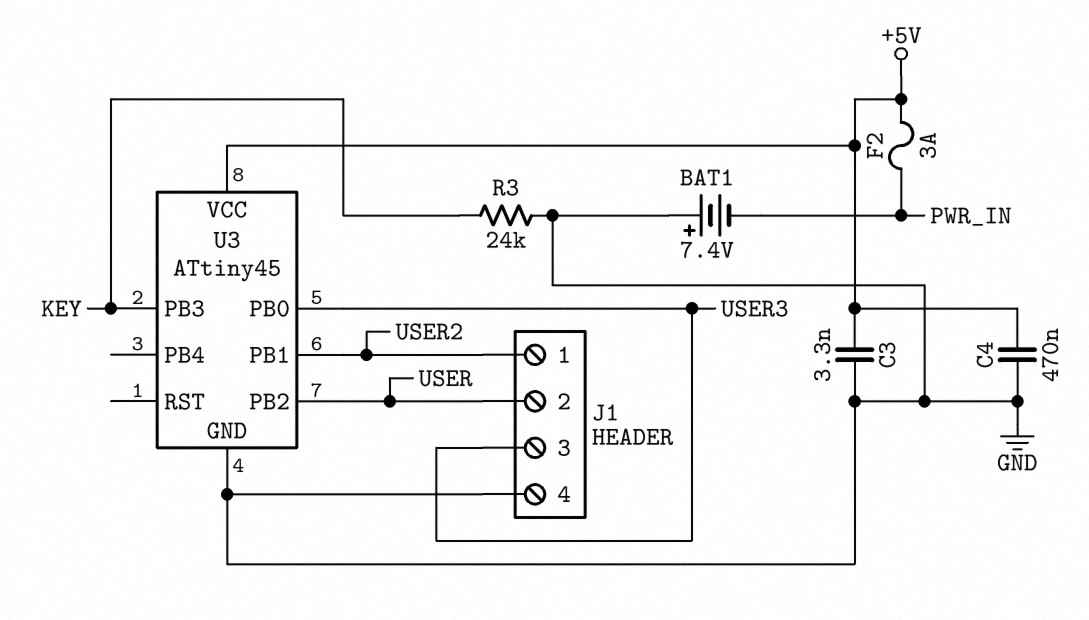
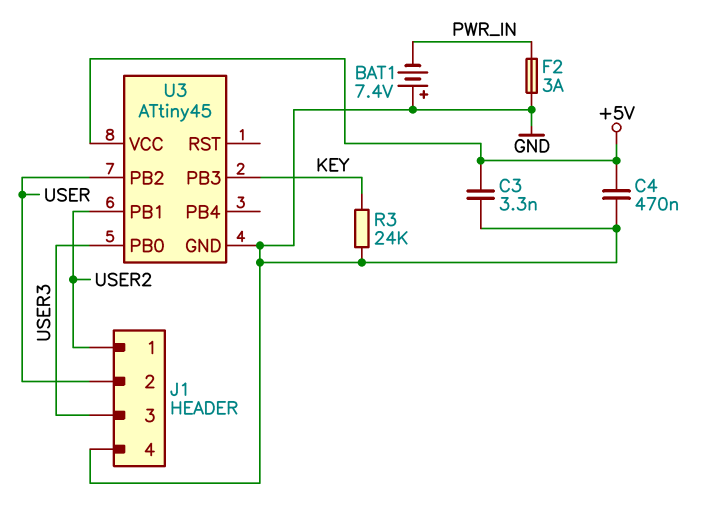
F2: 3A (+5V, PWR_IN) -> 3A (GND, PWR_IN)

